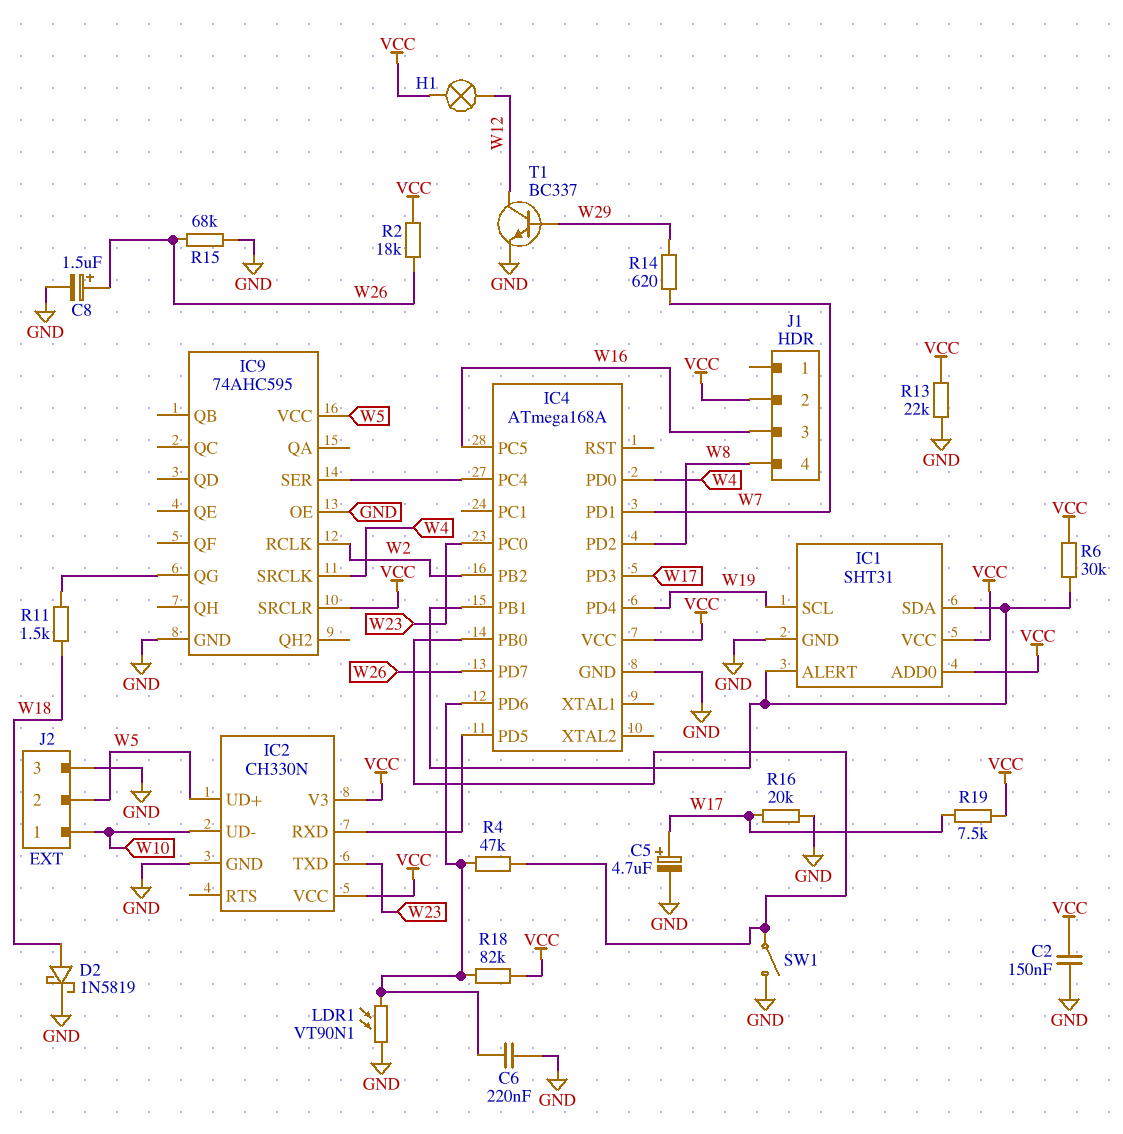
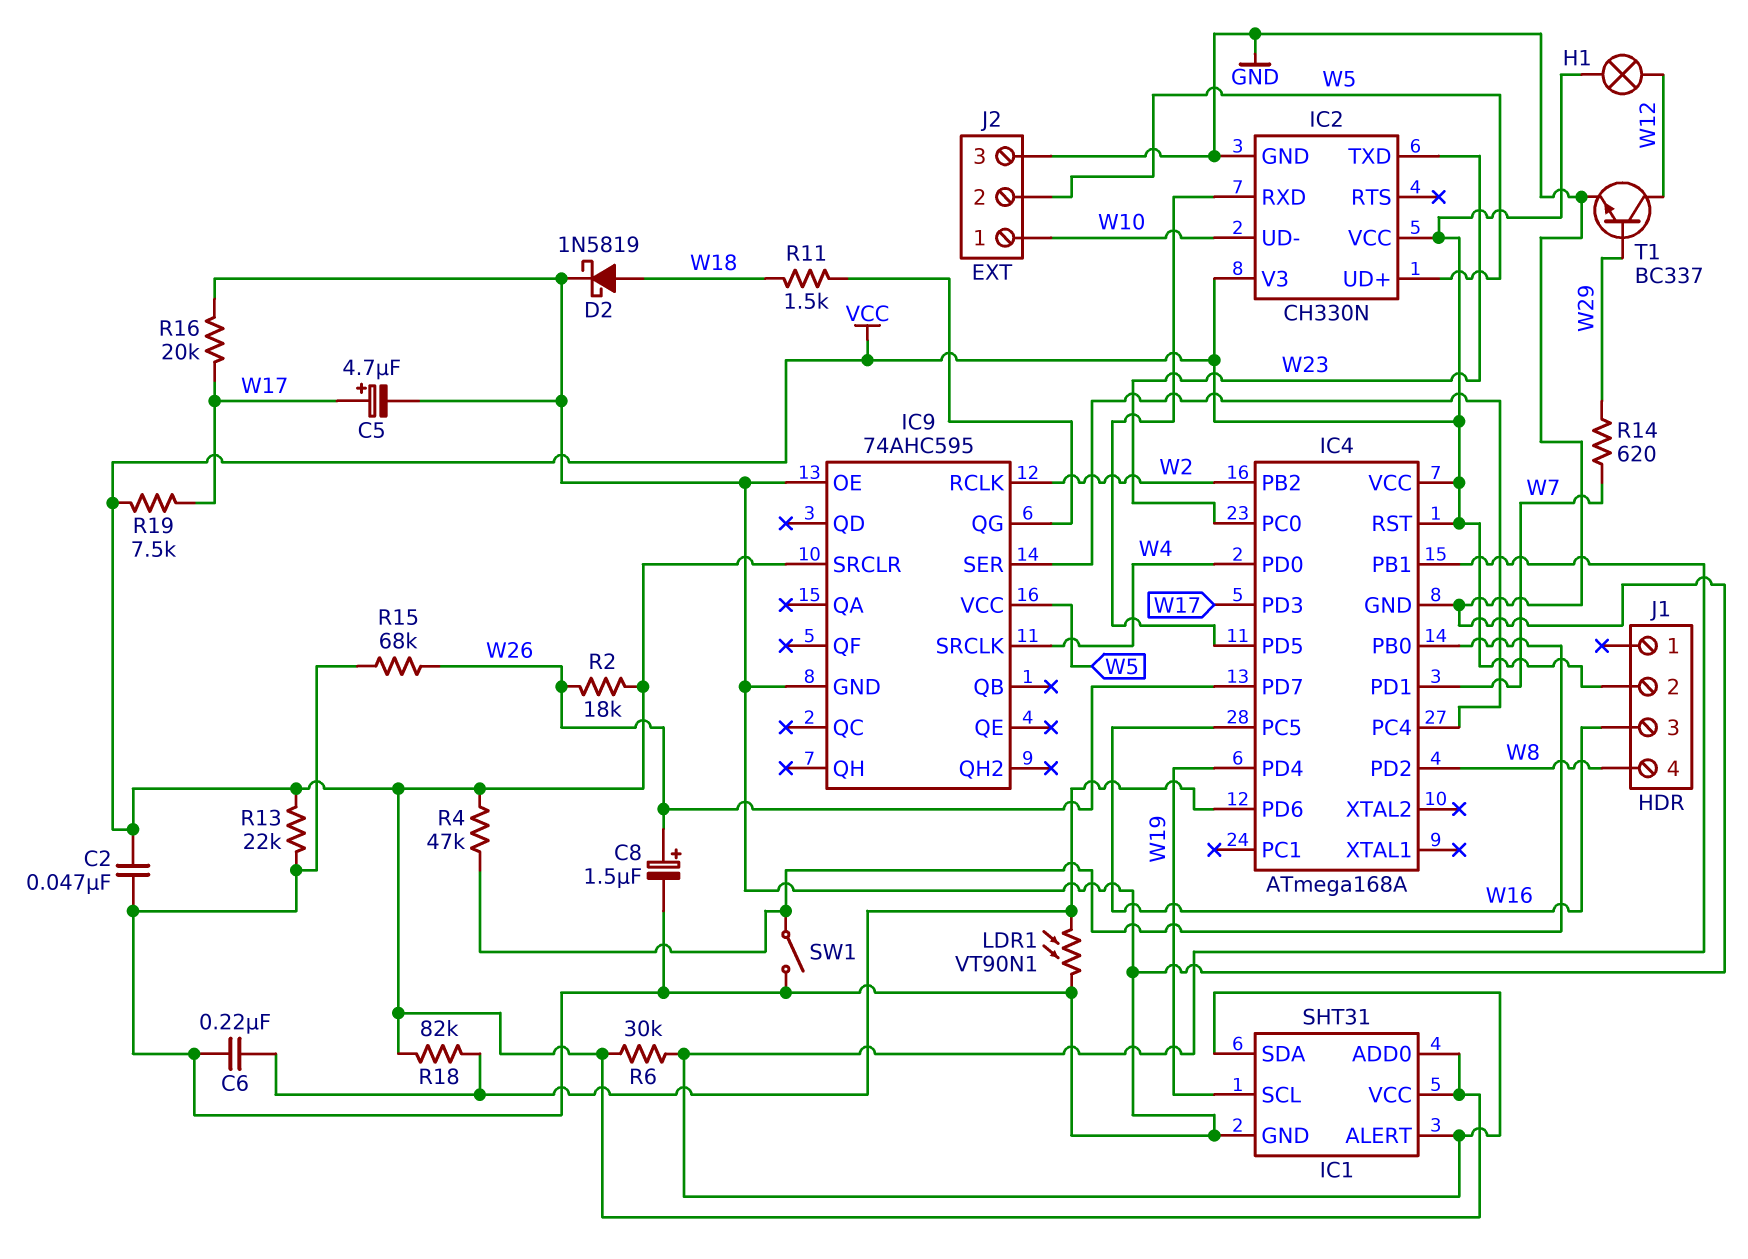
C2: 150nF (GND, VCC) -> 47nF (GND, VCC)
IC4 pin RST: none -> VCC
R4: 47k (IC4/PB0, IC4/PD6) -> 47k (IC4/PB0, VCC)

